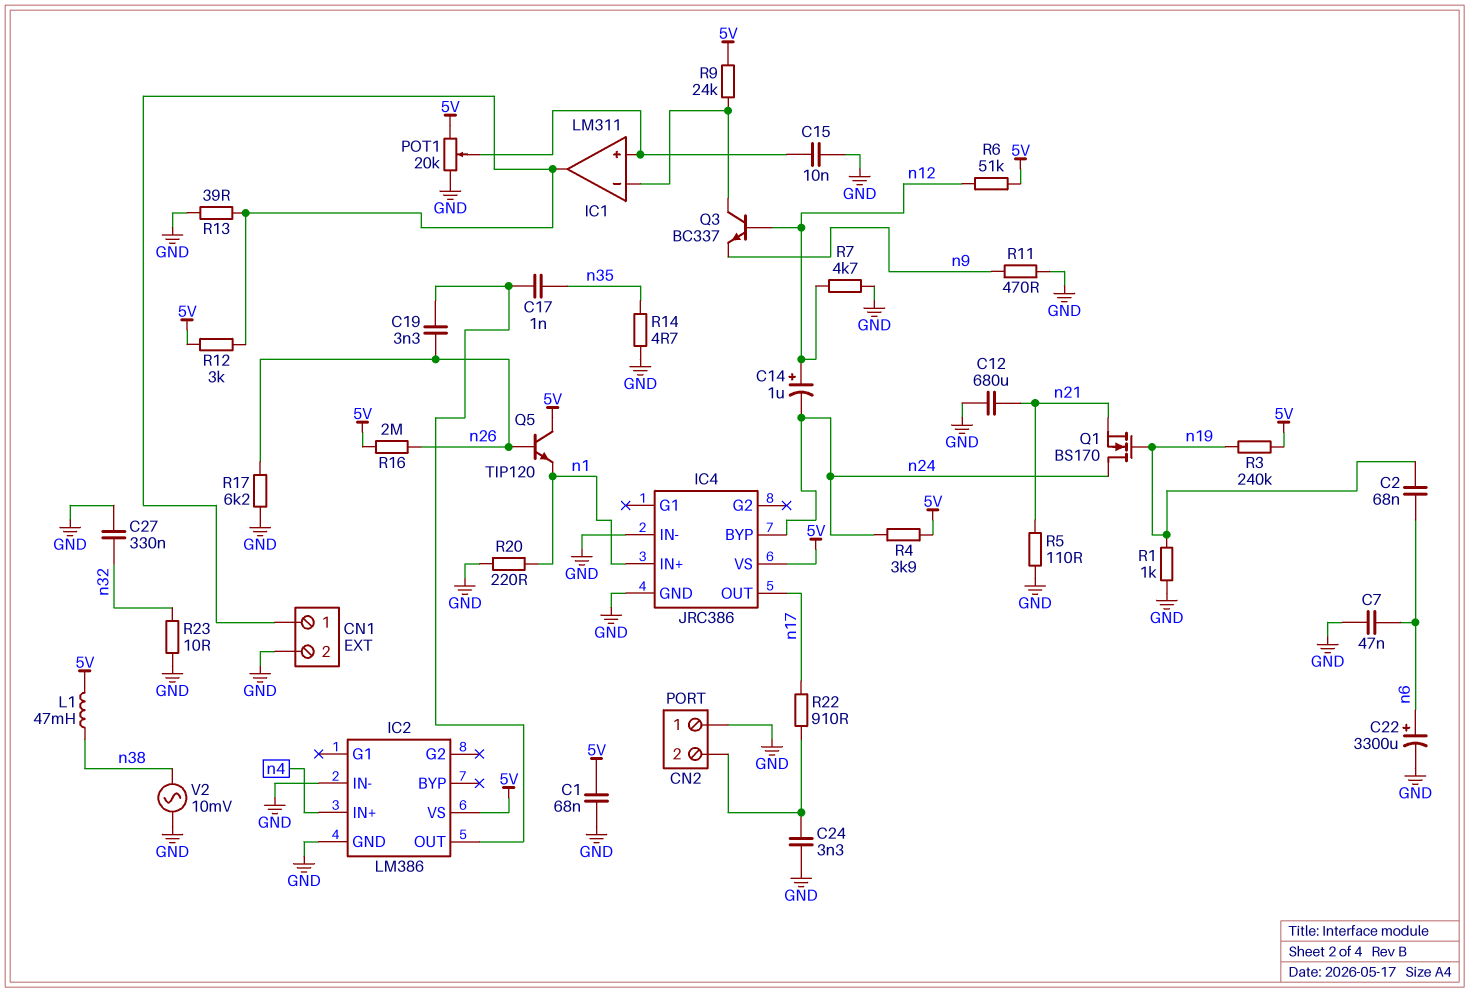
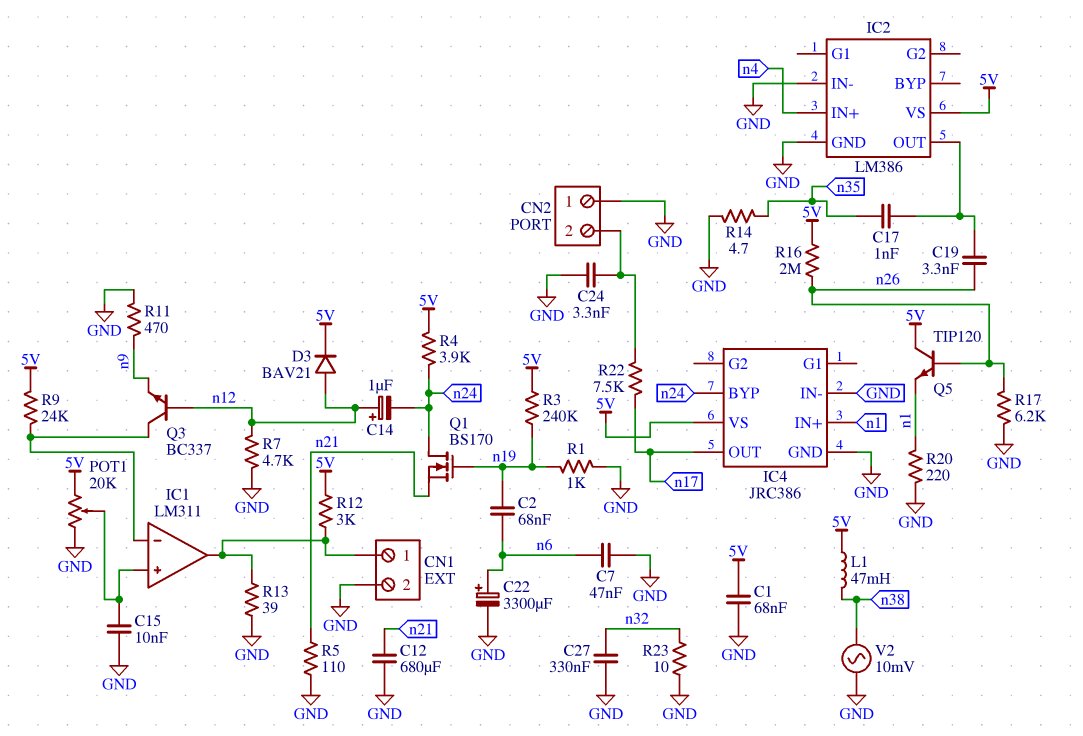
D3: none -> diode BAV21 (A n12, K 5V)
R6: 51k (5V, n12) -> none
R22: 910 (CN2/2, n17) -> 7.5k (CN2/2, n17)

